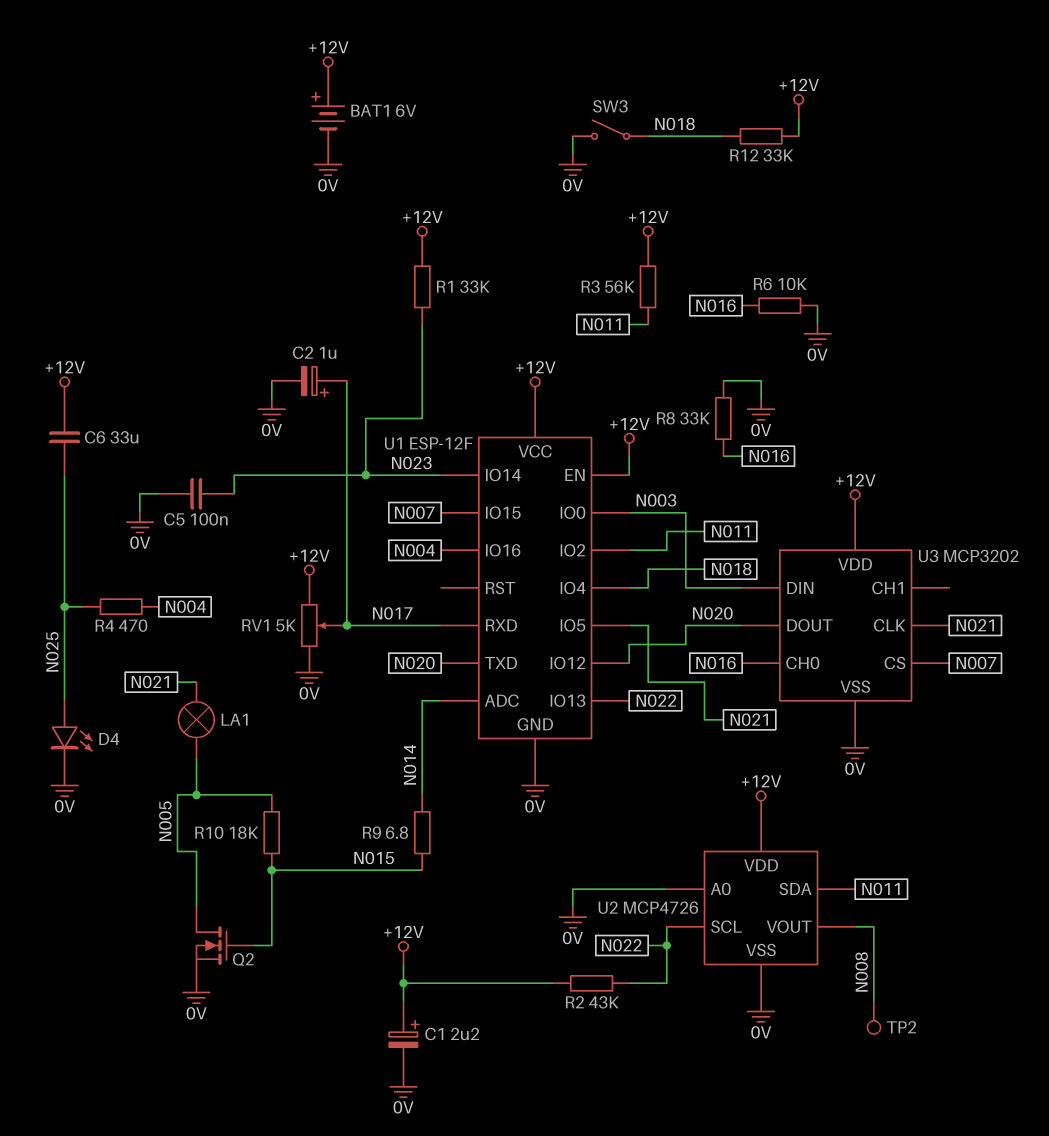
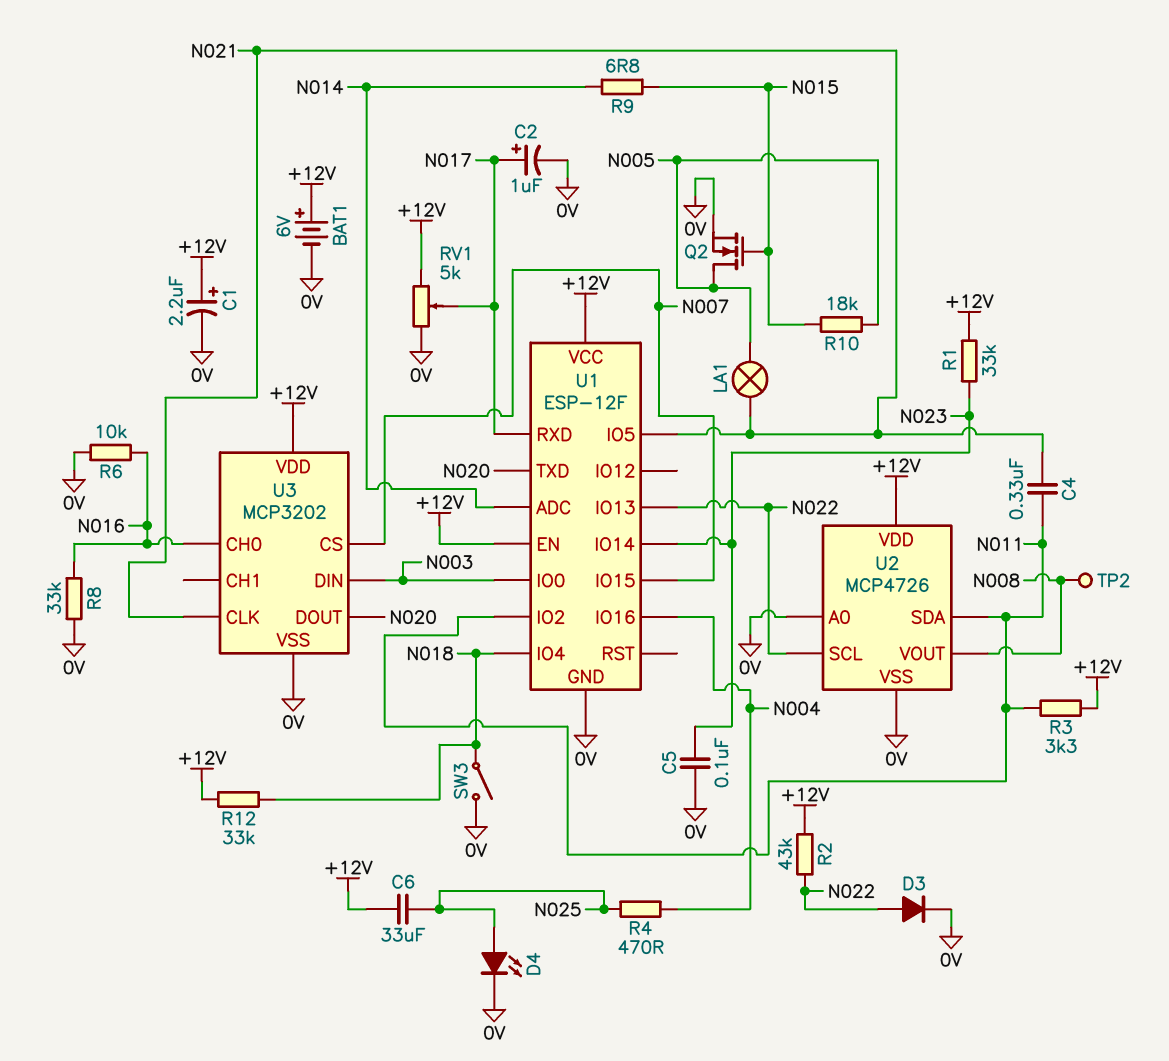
C4: none -> 330nF (N011, N021)
D3: none -> diode (A N022, K 0V)
R3: 56k (+12V, N011) -> 3.3k (+12V, N011)
U1 pin IO12: N020 -> none

